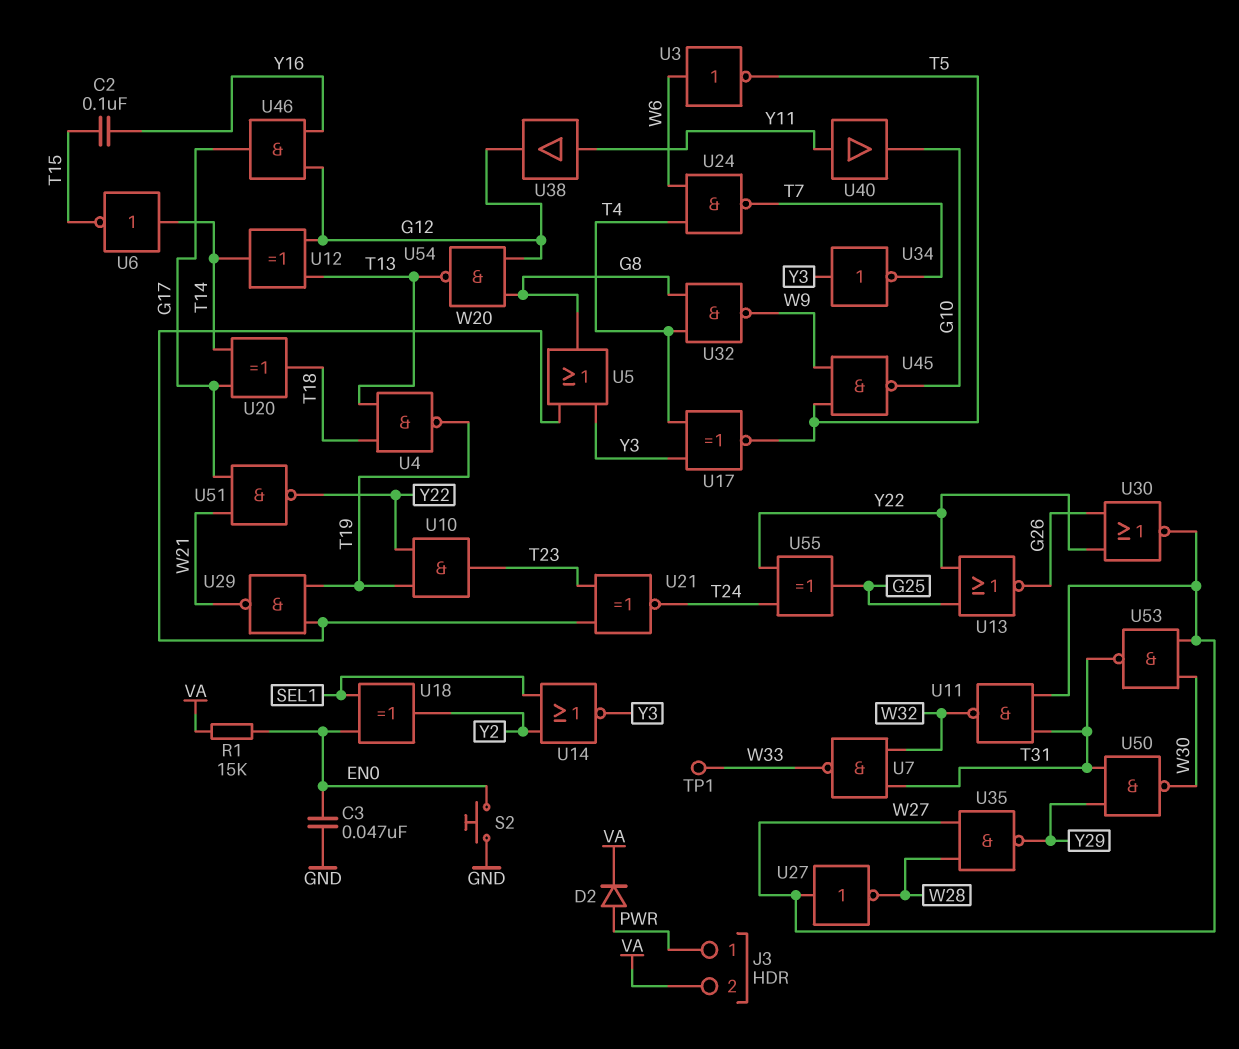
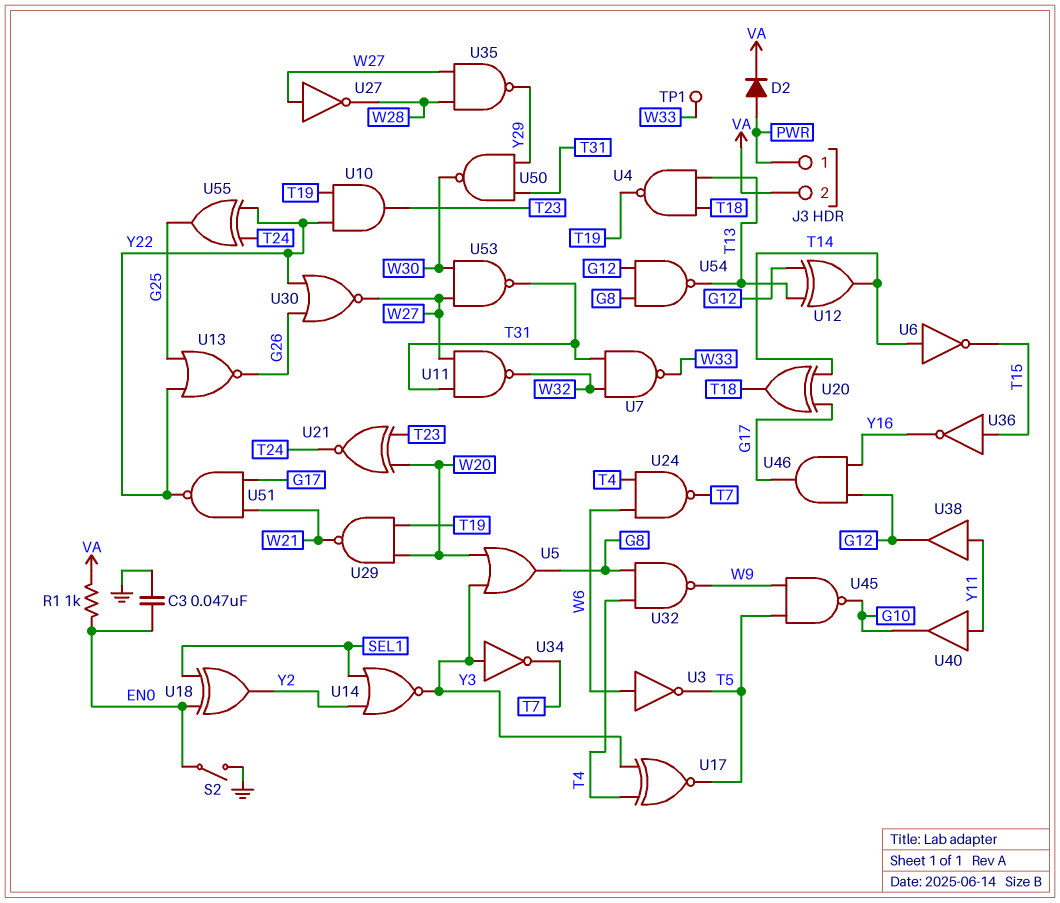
C2: 100nF (T15, Y16) -> none
R1: 15k (EN0, VA) -> 1k (EN0, VA)
S2: button (EN0, GND) -> switch (EN0, GND)
U36: none -> NOT (in T15, out Y16)

